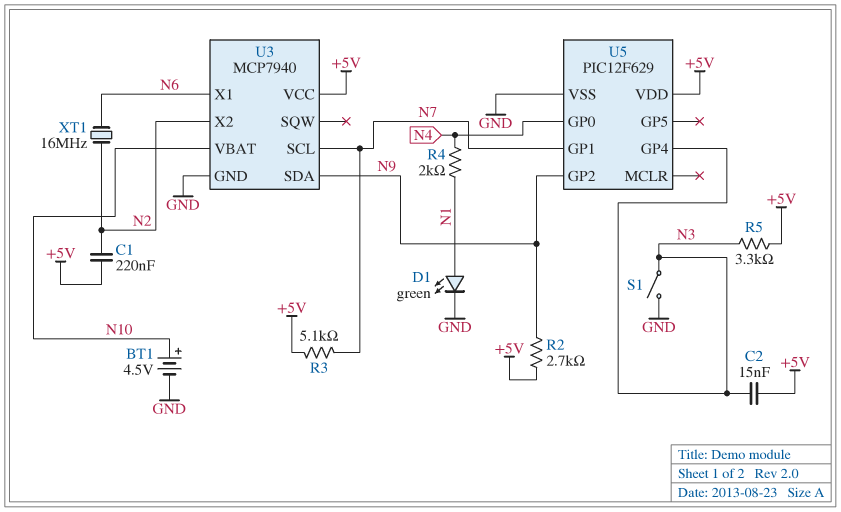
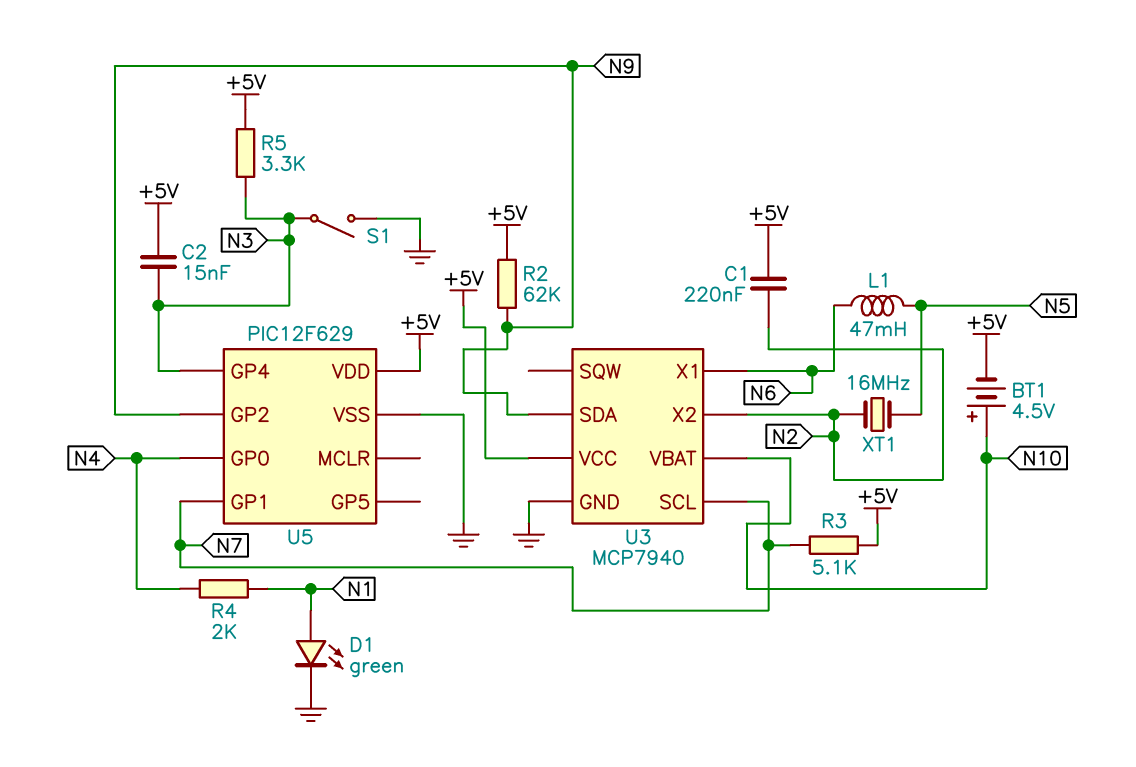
BT1: 4.5V (plus N10, minus GND) -> 4.5V (plus N10, minus +5V)
L1: none -> 47mH (N5, N6)
R2: 2.7k (+5V, N9) -> 62k (+5V, N9)
XT1: 16MHz (N2, N6) -> 16MHz (N2, N5)

